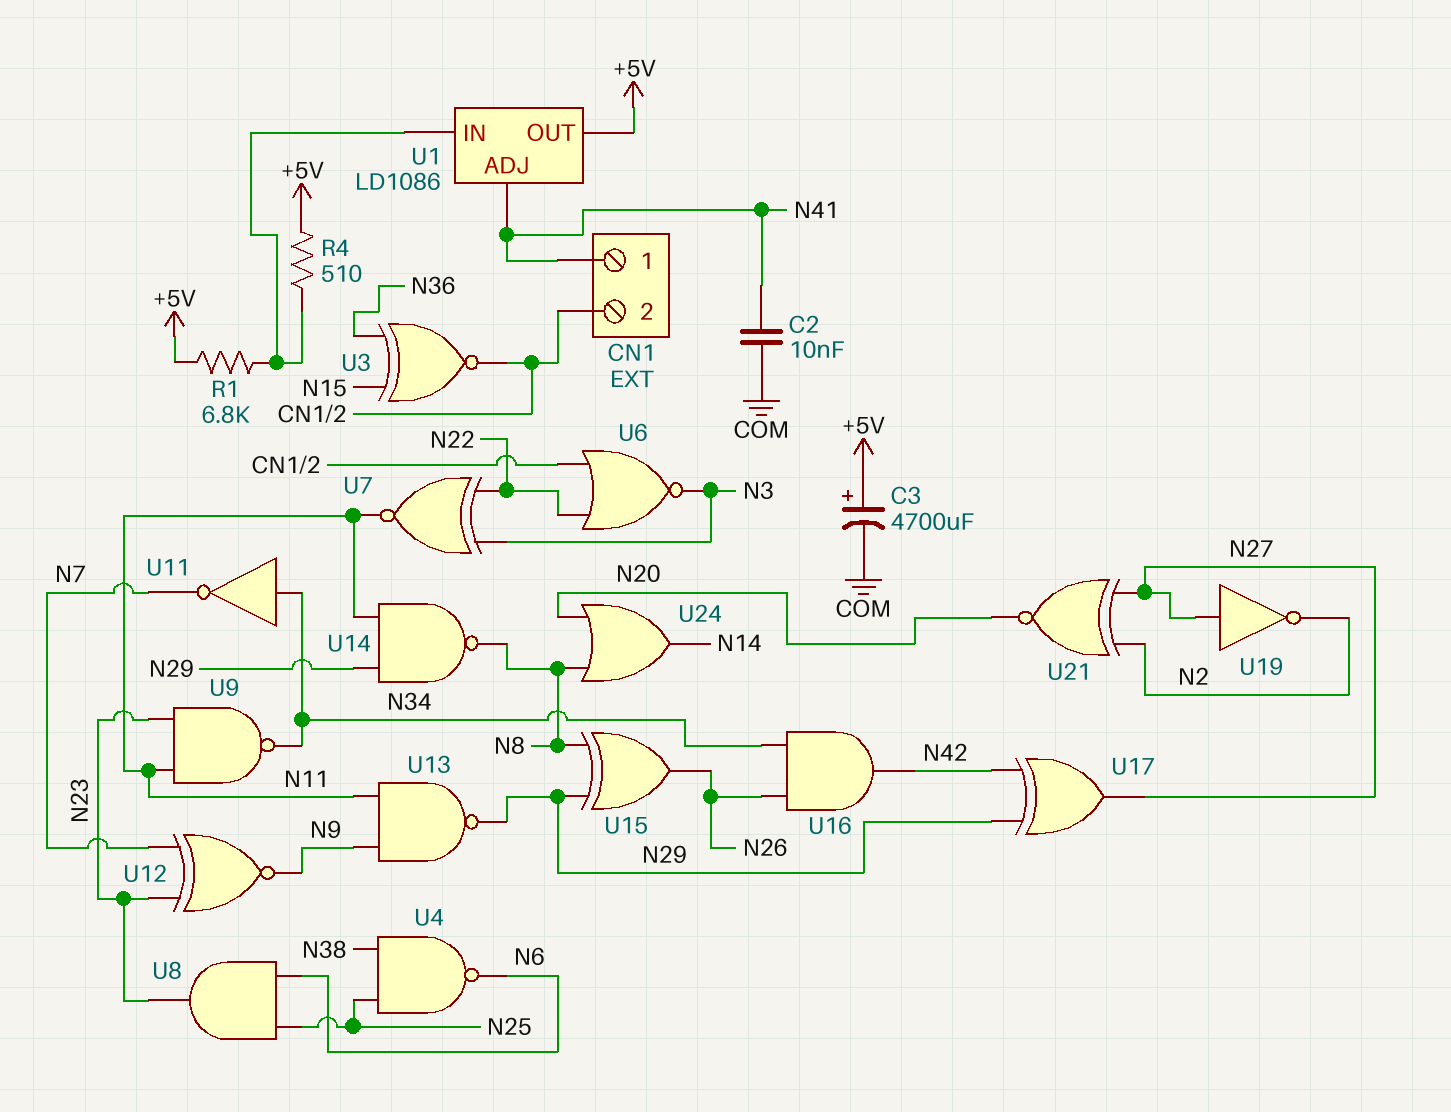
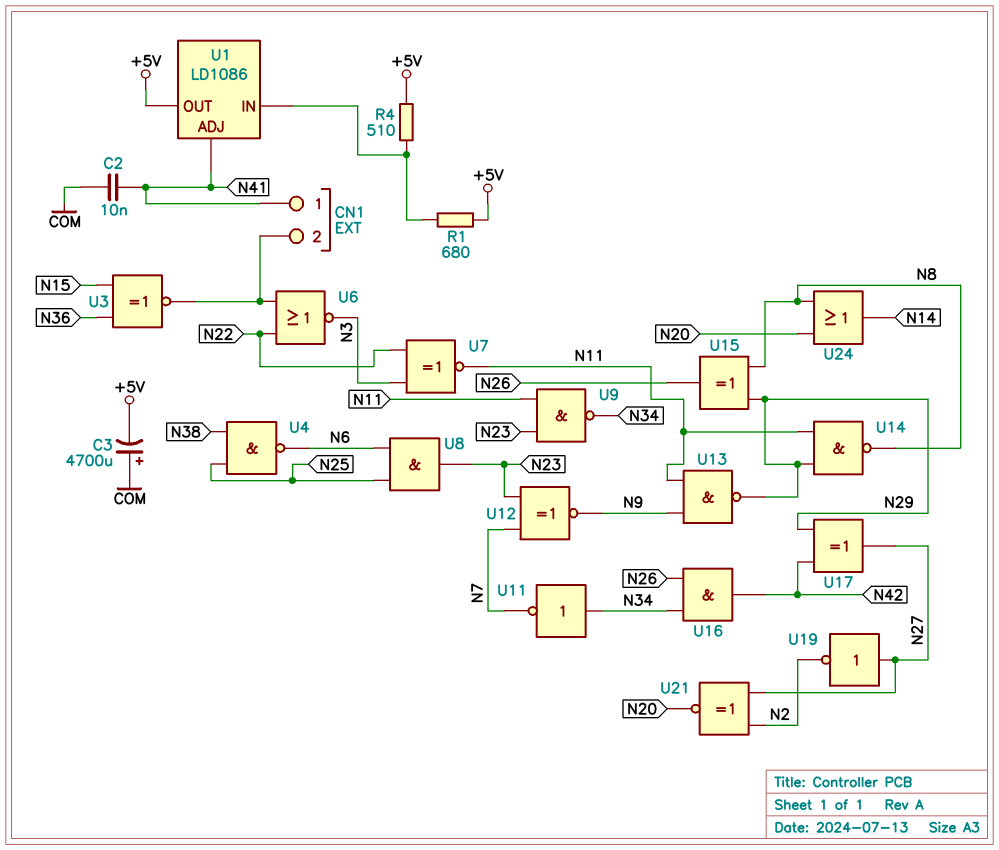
C3: 4700uF (plus +5V, minus COM) -> 4700uF (plus COM, minus +5V)
R1: 6.8k (+5V, U1/IN) -> 680 (+5V, U1/IN)

